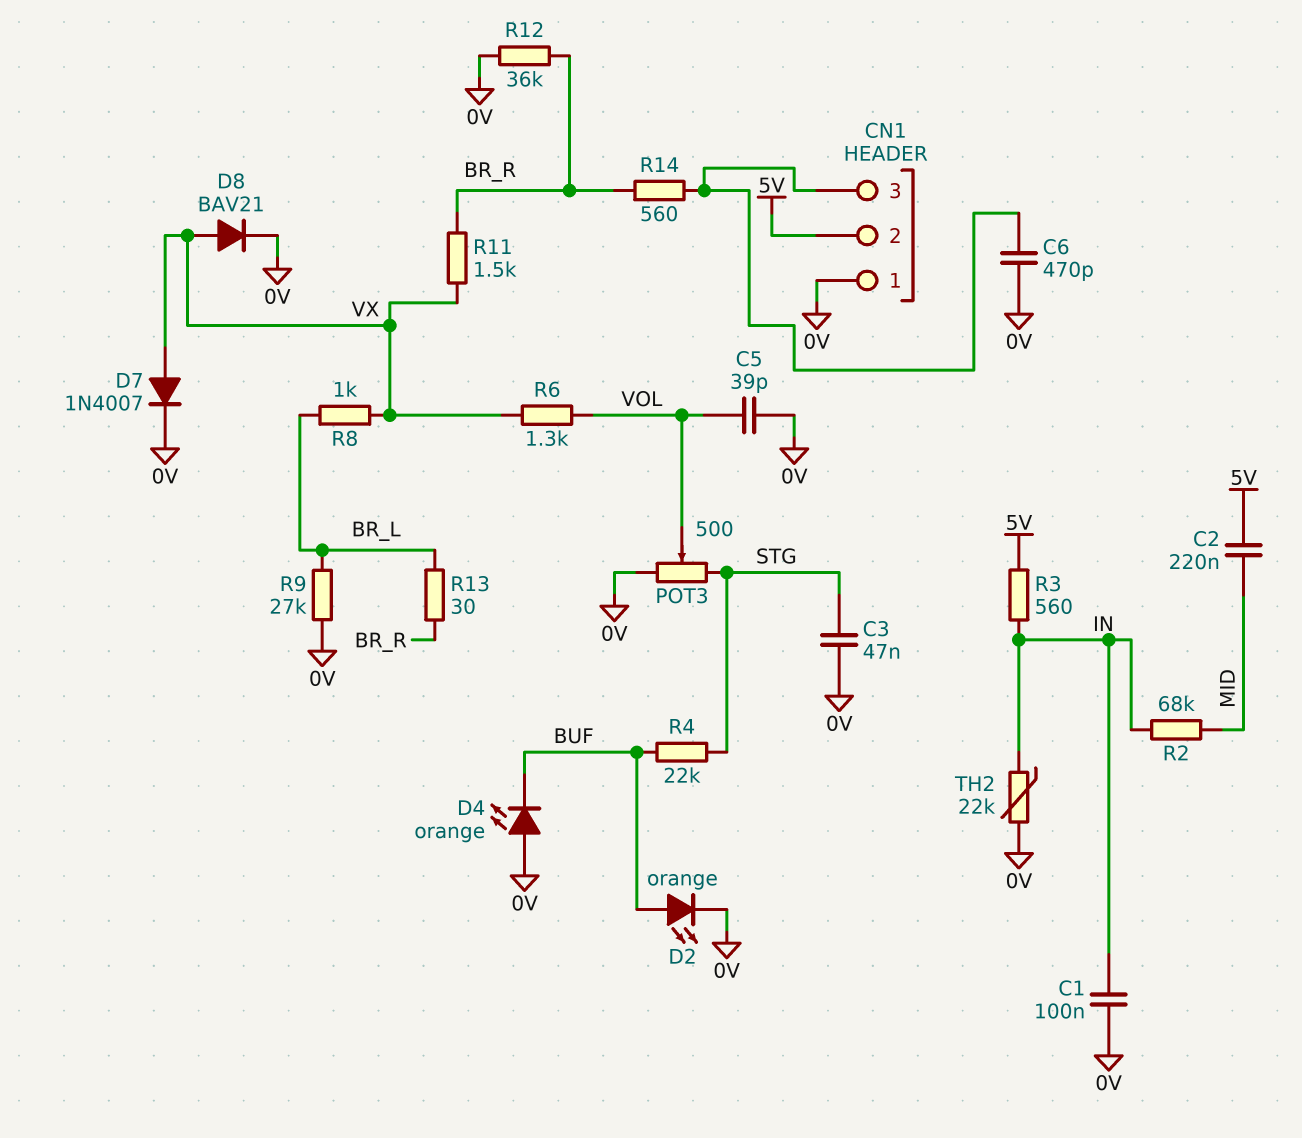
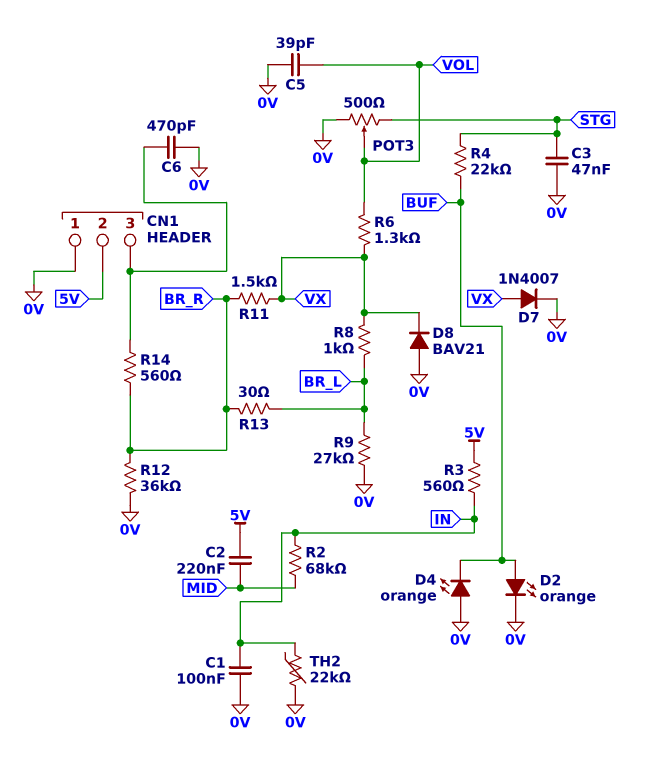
D8: diode BAV21 (A VX, K 0V) -> diode BAV21 (A 0V, K VX)

